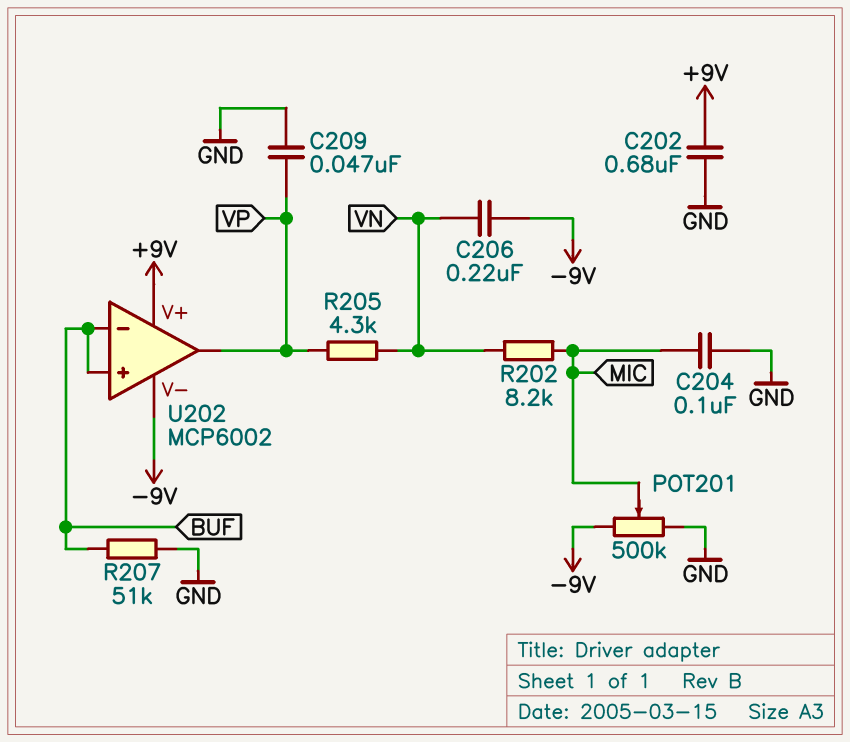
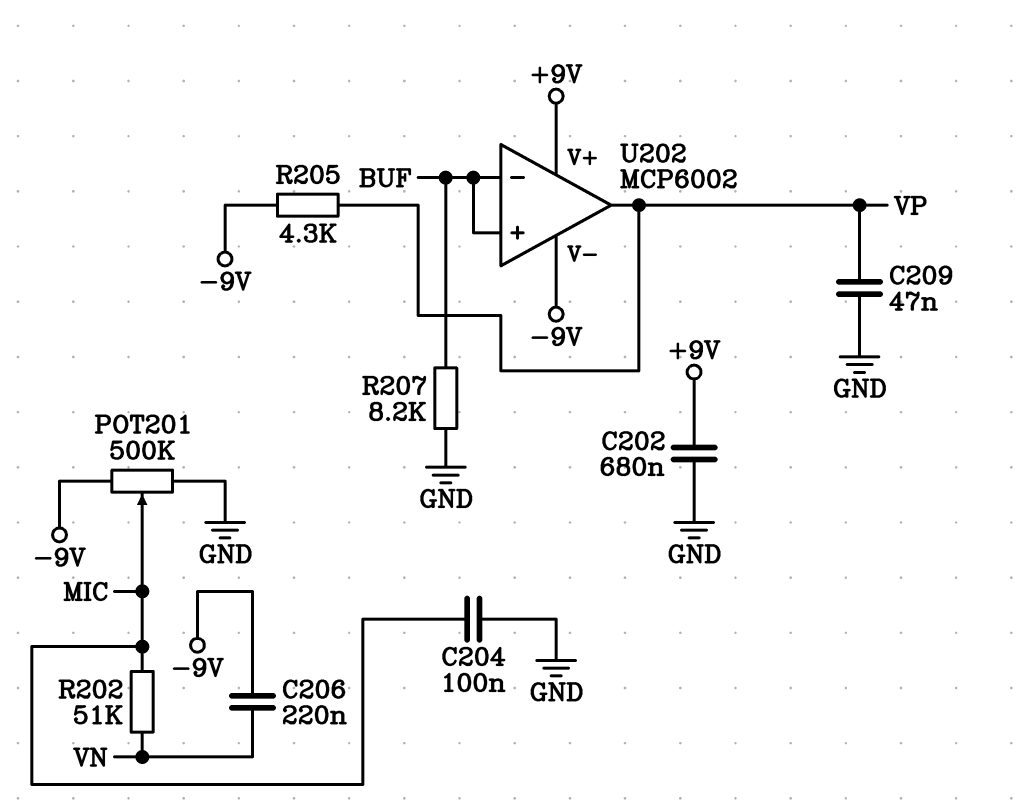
R202: 8.2k (MIC, VN) -> 51k (MIC, VN)
R205: 4.3k (VN, VP) -> 4.3k (-9V, VP)
R207: 51k (BUF, GND) -> 8.2k (BUF, GND)

